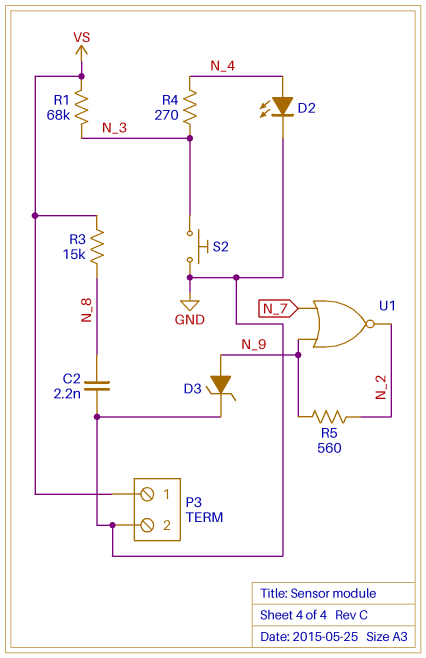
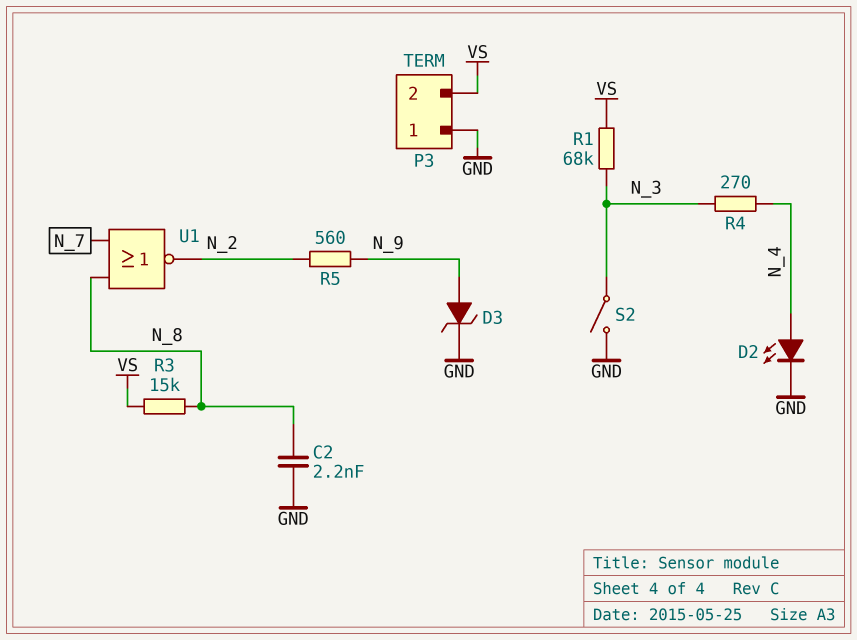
P3 pin 1: VS -> GND
P3 pin 2: GND -> VS
S2: button (GND, N_3) -> switch (GND, N_3)
U1: NOR (in N_7, in N_9, out N_2) -> NOR (in N_7, in N_8, out N_2)

